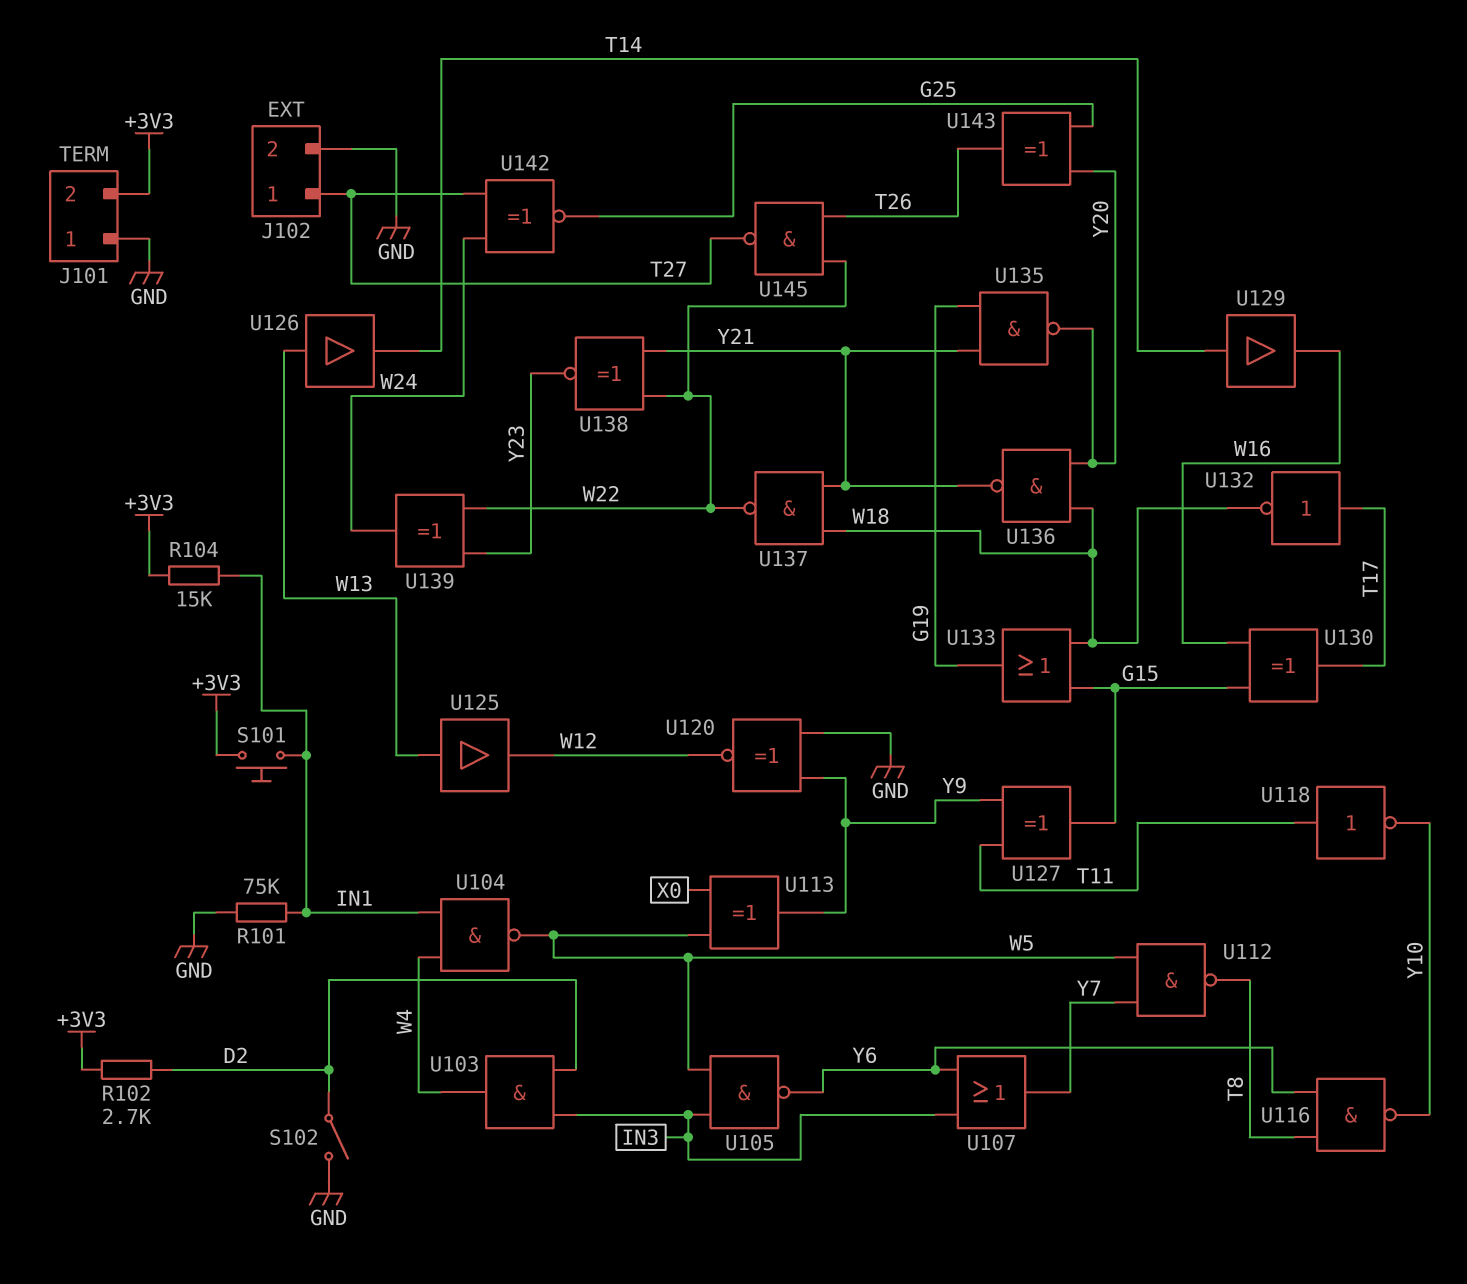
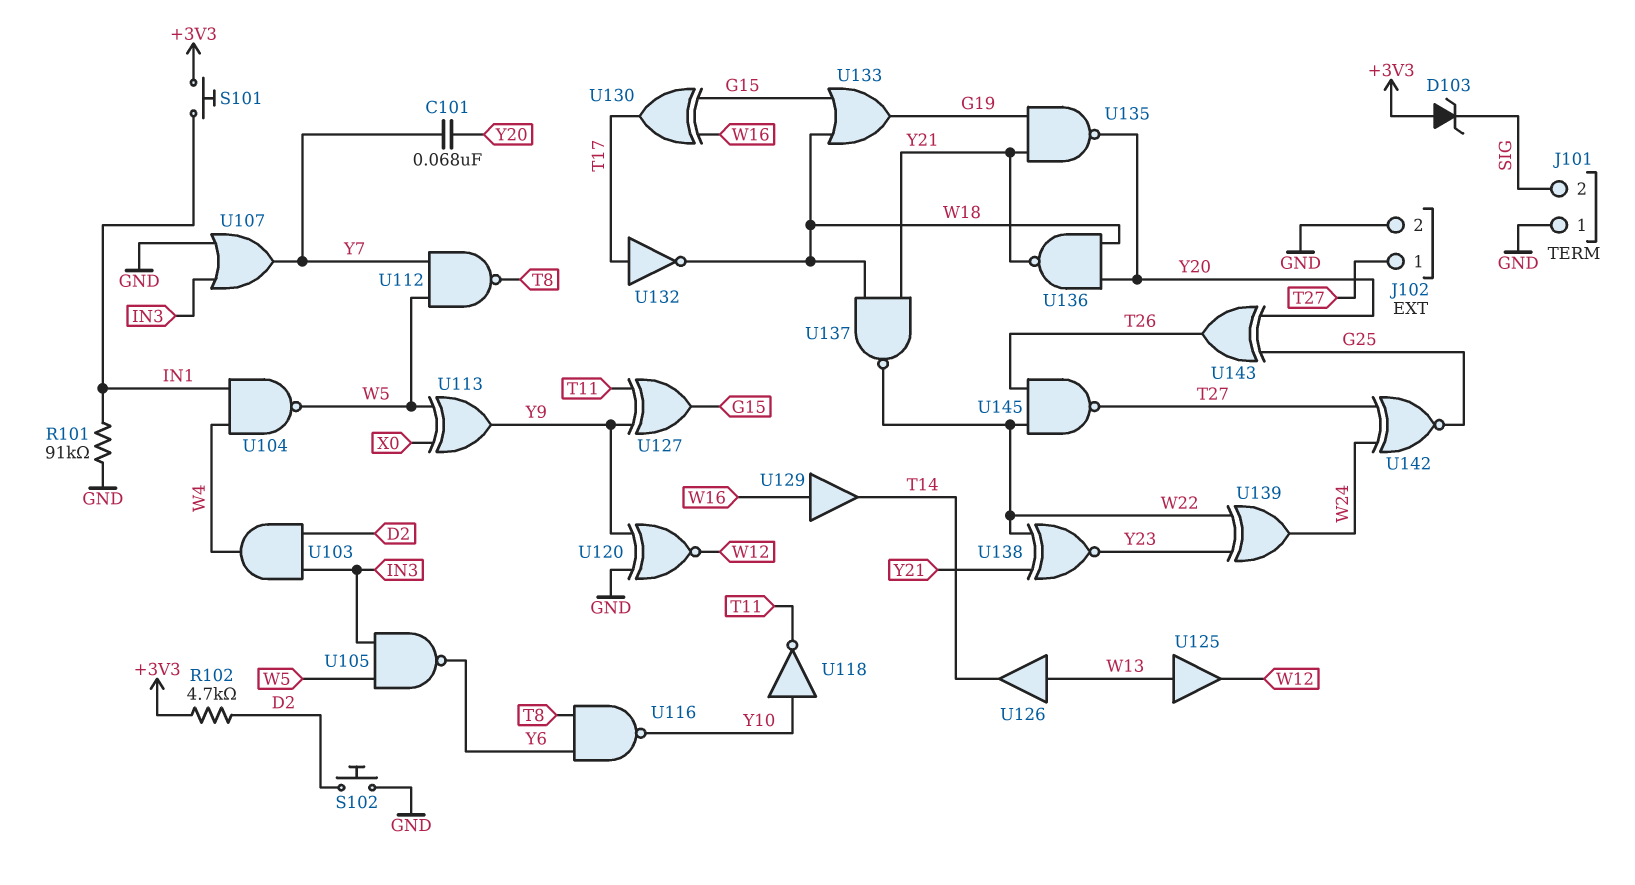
C101: none -> 68nF (Y7, Y20)
D103: none -> zener (A +3V3, K SIG)
J101 pin 2: +3V3 -> SIG
R101: 75k (GND, IN1) -> 91k (GND, IN1)
R102: 2.7k (+3V3, D2) -> 4.7k (+3V3, D2)
R104: 15k (+3V3, IN1) -> none
S102: switch (D2, GND) -> button (D2, GND)
U107: OR (in IN3, in Y6, out Y7) -> OR (in GND, in IN3, out Y7)
U118: NOT (in T11, out Y10) -> NOT (in Y10, out T11)
U129: buffer (in T14, out W16) -> buffer (in W16, out T14)

